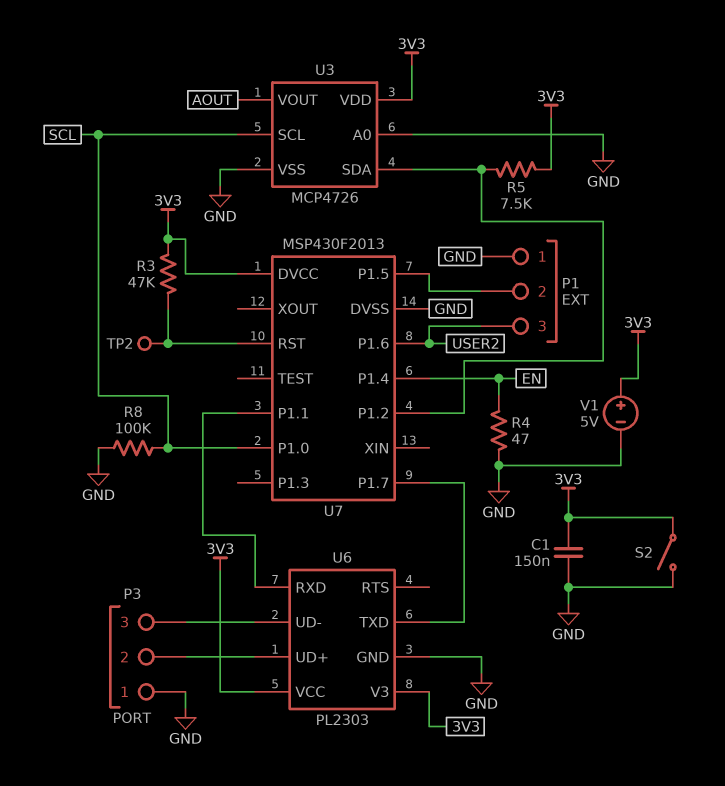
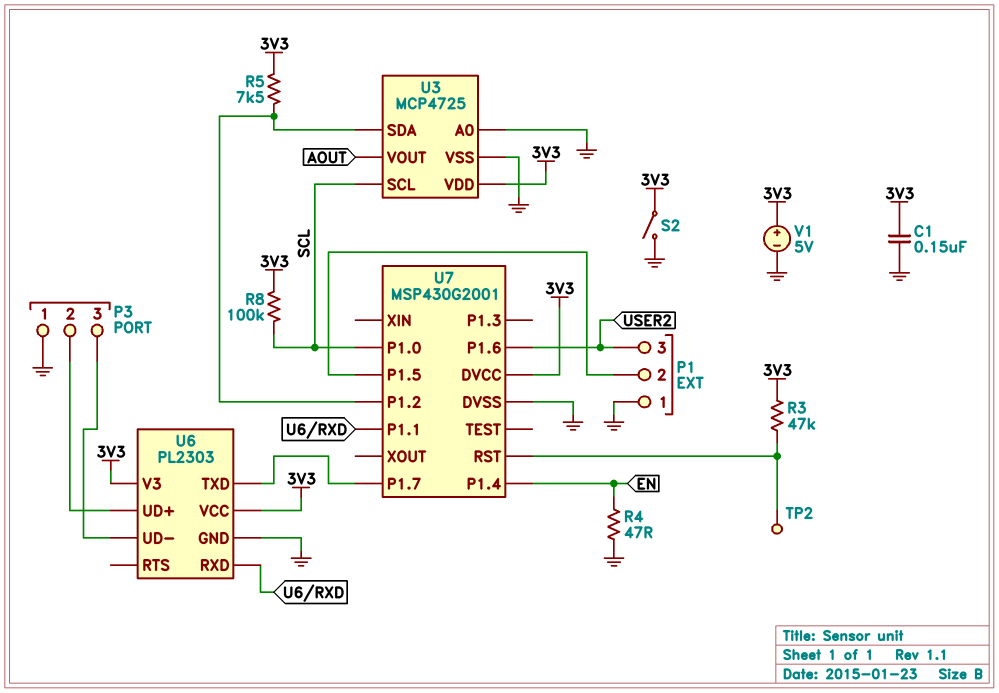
R8: 100k (GND, SCL) -> 100k (3V3, SCL)
U3: MCP4726 -> MCP4725
U7: MSP430F2013 -> MSP430G2001

